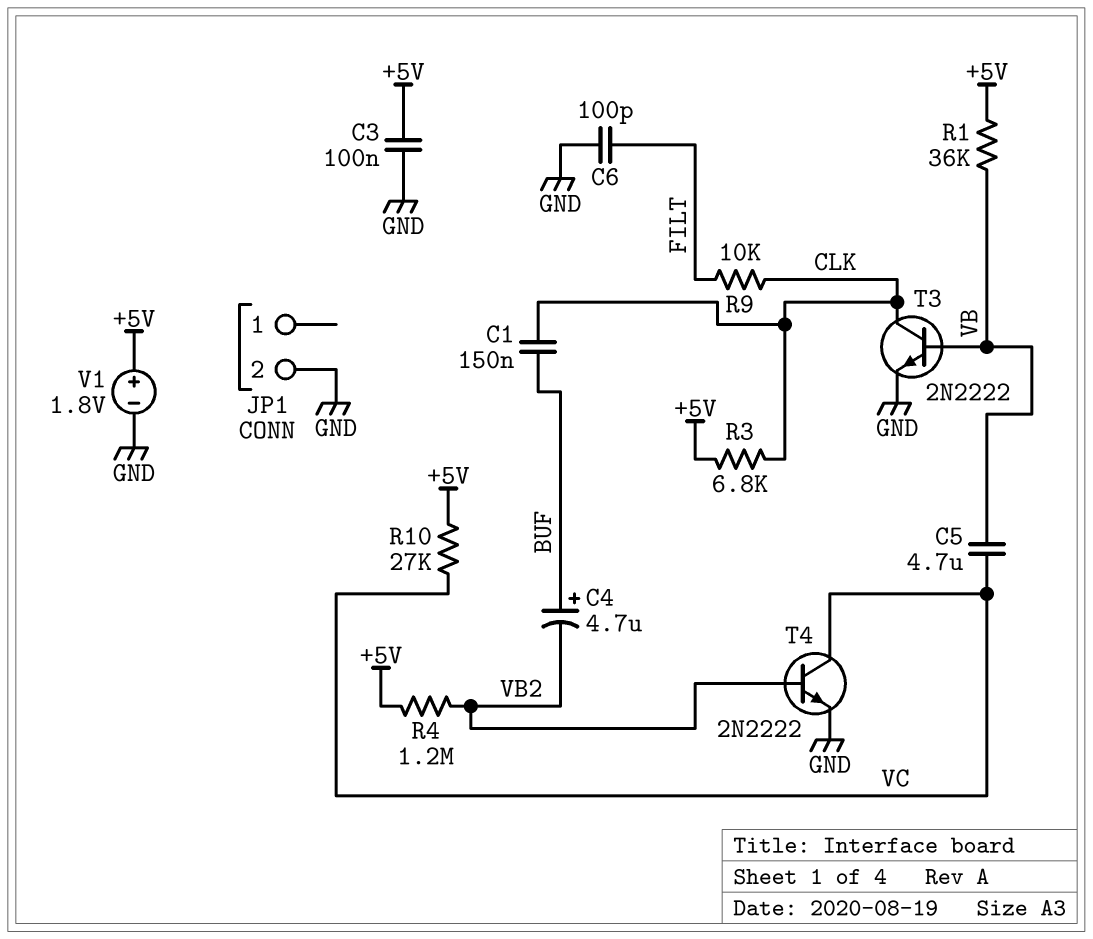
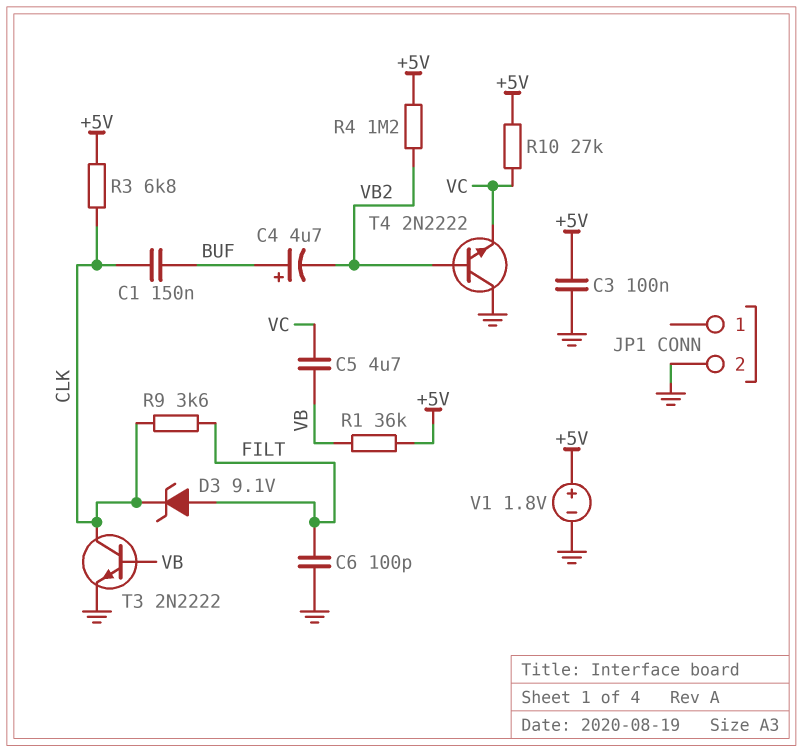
D3: none -> zener 9.1V (A FILT, K CLK)
R9: 10k (CLK, FILT) -> 3.6k (CLK, FILT)
T4: NPN 2N2222 (B VB2, C VC, E GND) -> NPN 2N2222 (B VB2, C GND, E VC)

